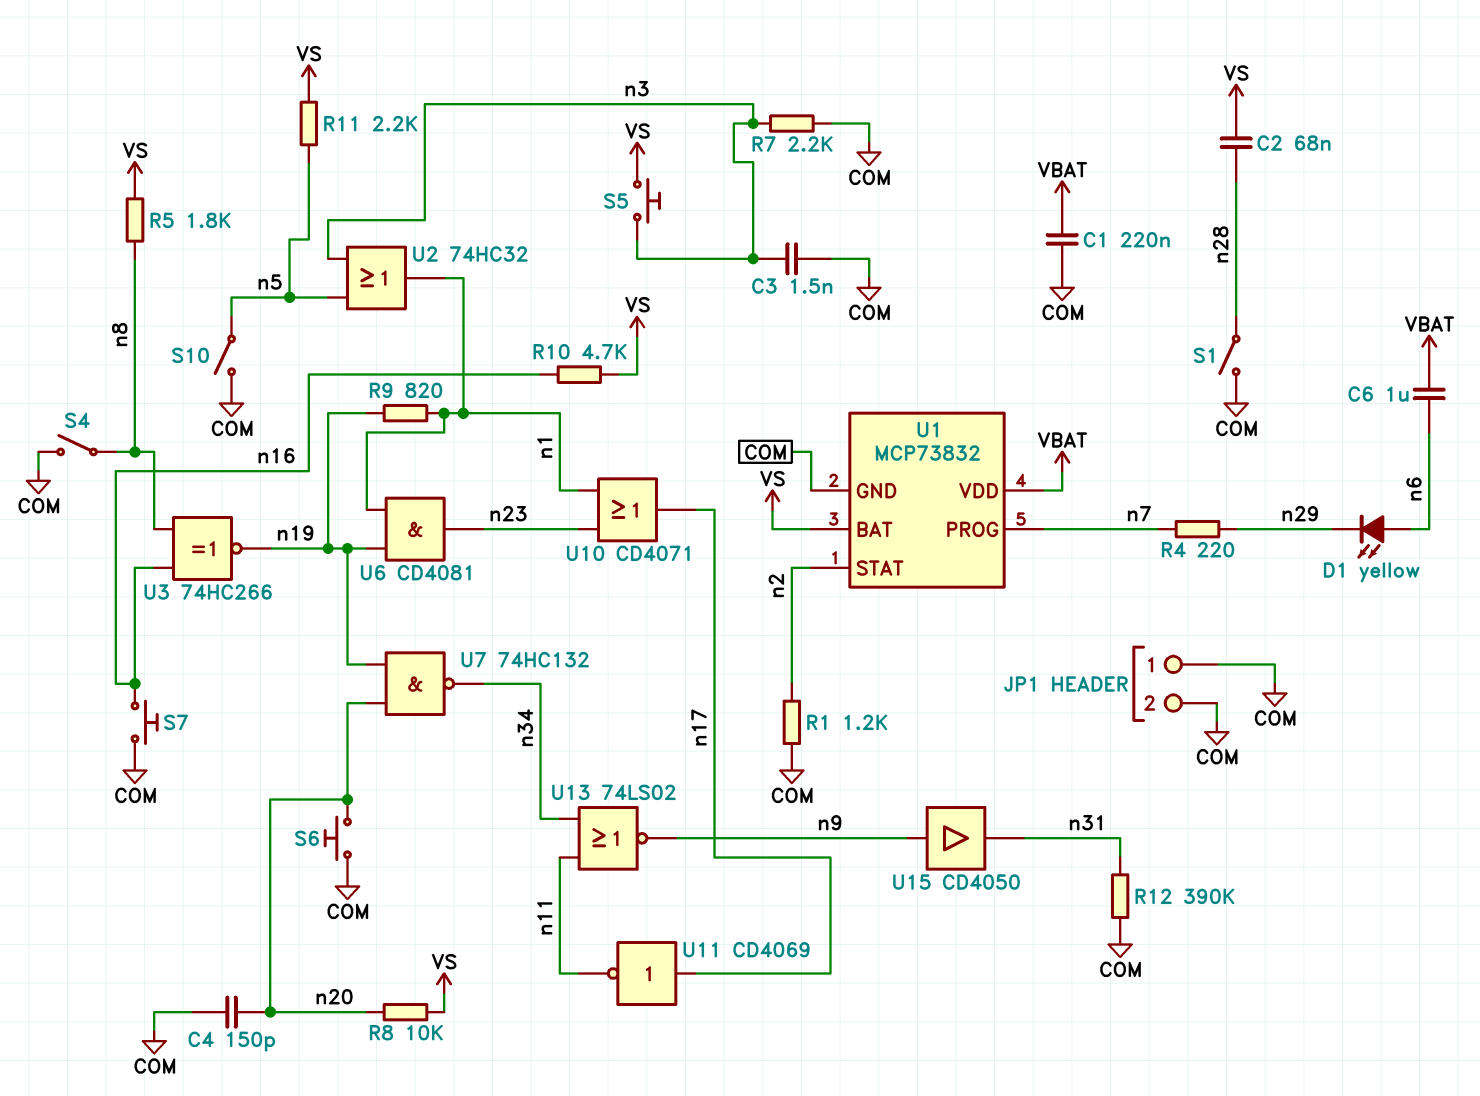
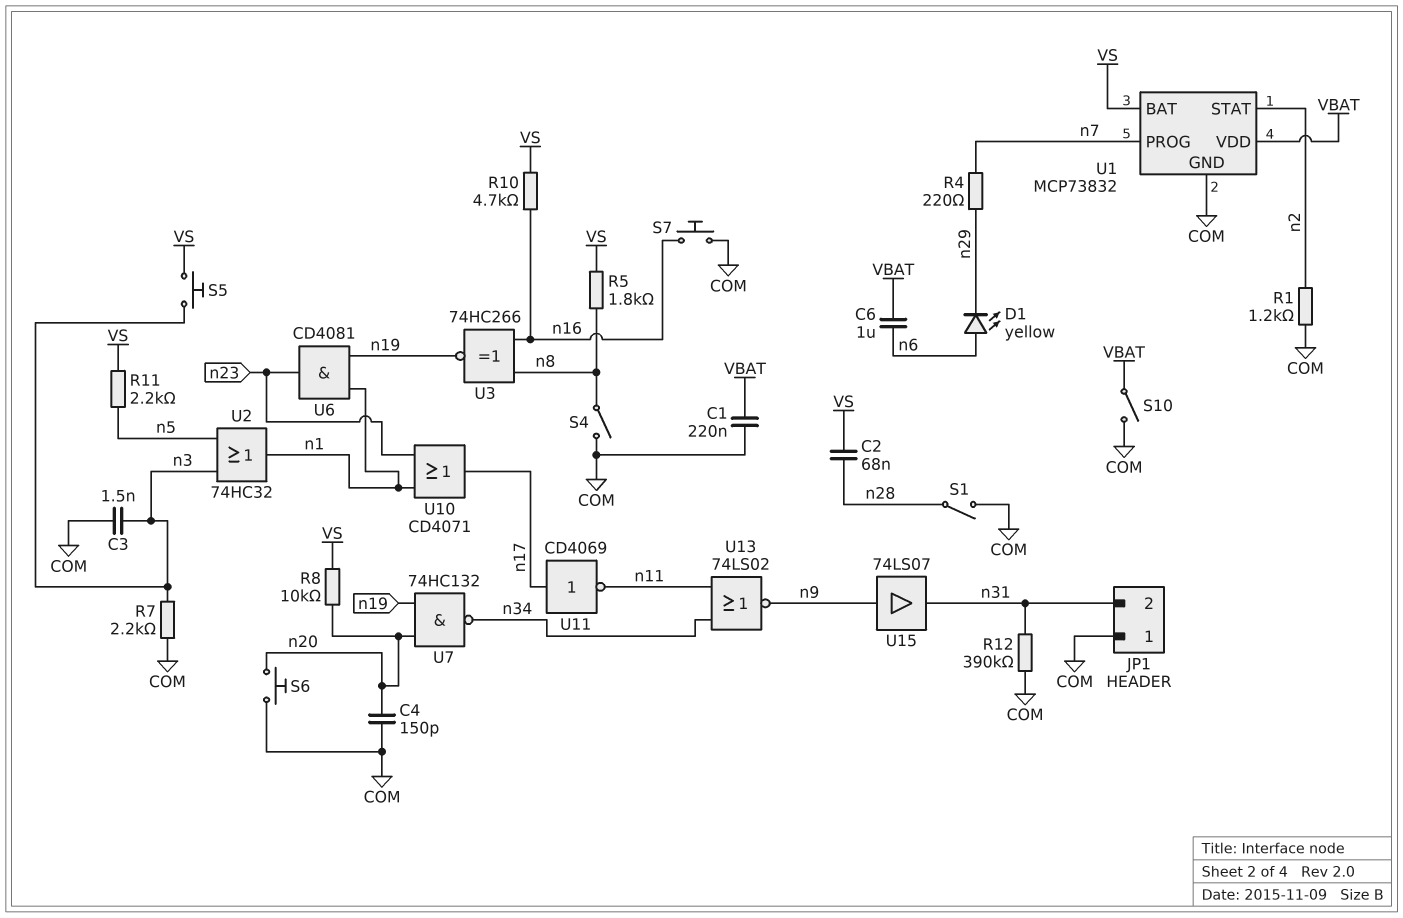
JP1 pin 2: COM -> n31
R9: 820 (n1, n19) -> none
S10: switch (COM, n5) -> switch (COM, VBAT)
U15: buffer CD4050 (in n9, out n31) -> buffer 74LS07 (in n9, out n31)

